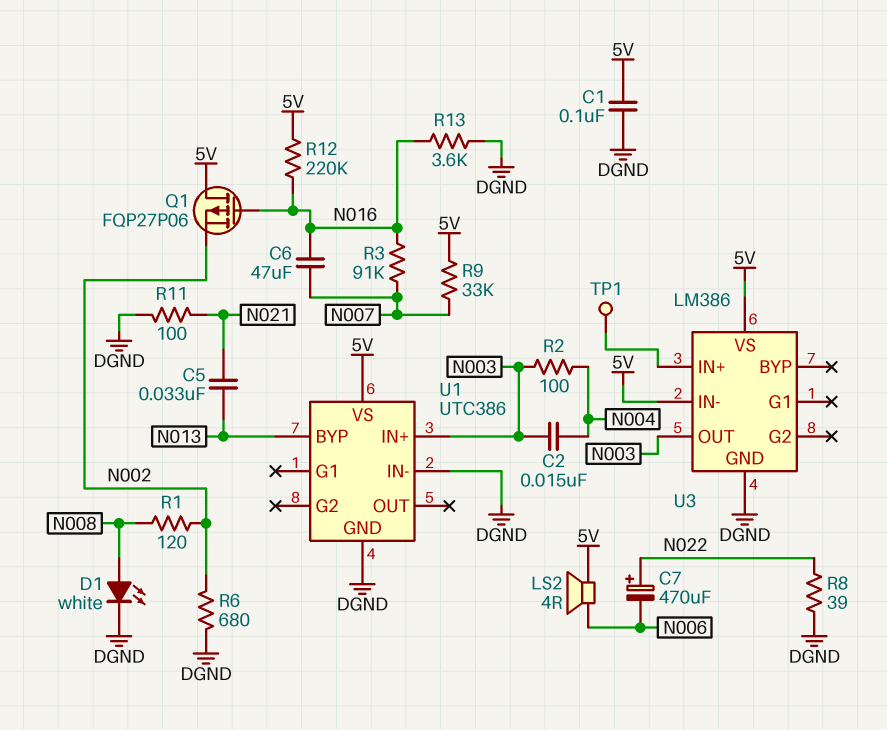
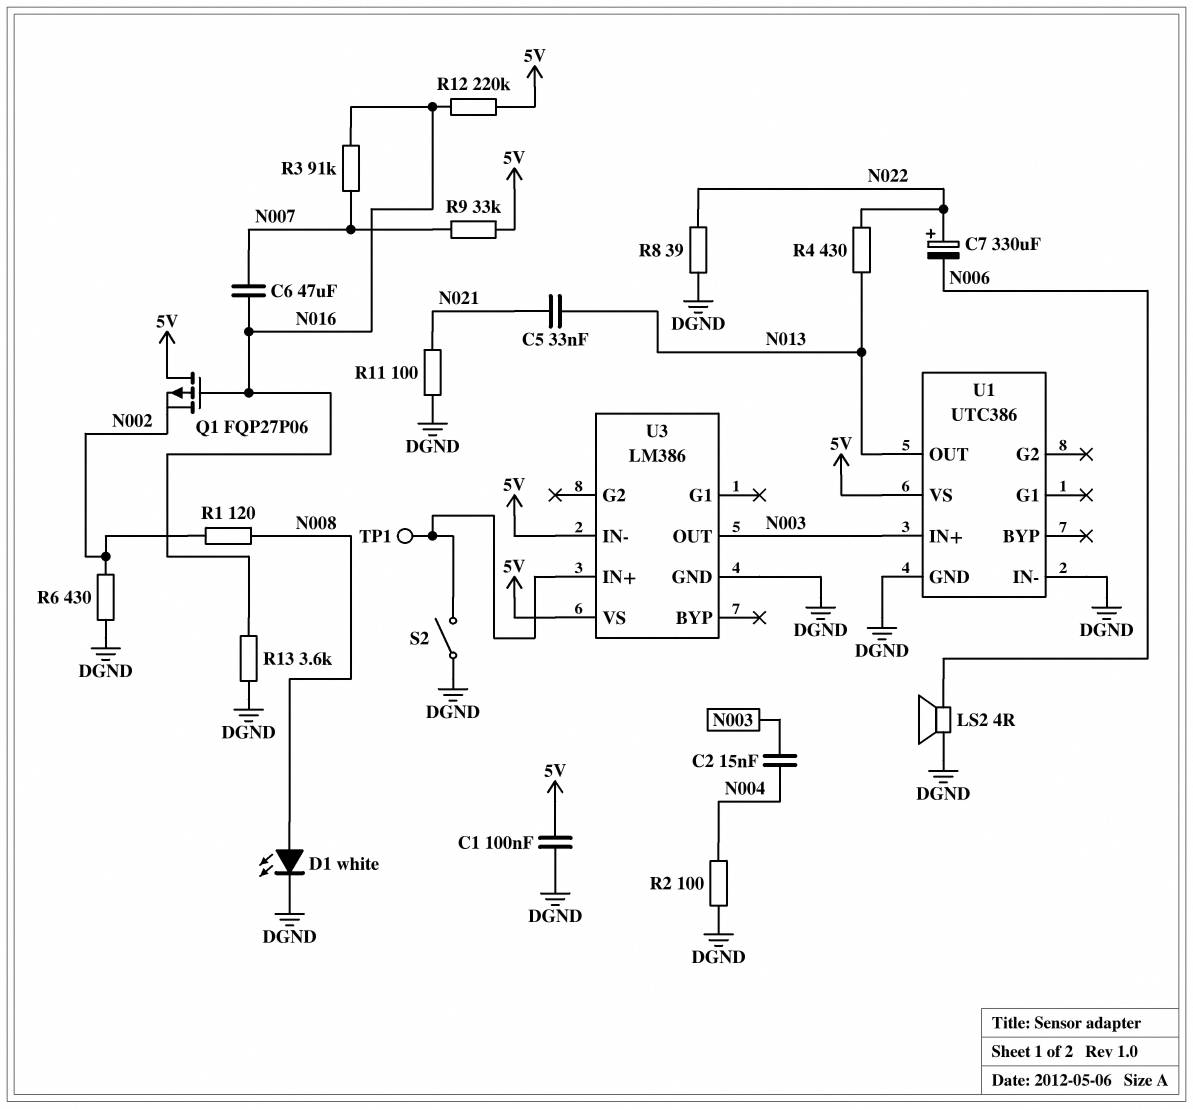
C7: 470uF (plus N022, minus N006) -> 330uF (plus N022, minus N006)
LS2: speaker 4R (5V, N006) -> speaker 4R (DGND, N006)
R2: 100 (N003, N004) -> 100 (DGND, N004)
R4: none -> 430 (N013, N022)
R6: 680 (DGND, N002) -> 430 (DGND, N002)
S2: none -> switch (DGND, U3/IN+)
U1 pin BYP: N013 -> none
U1 pin OUT: none -> N013

